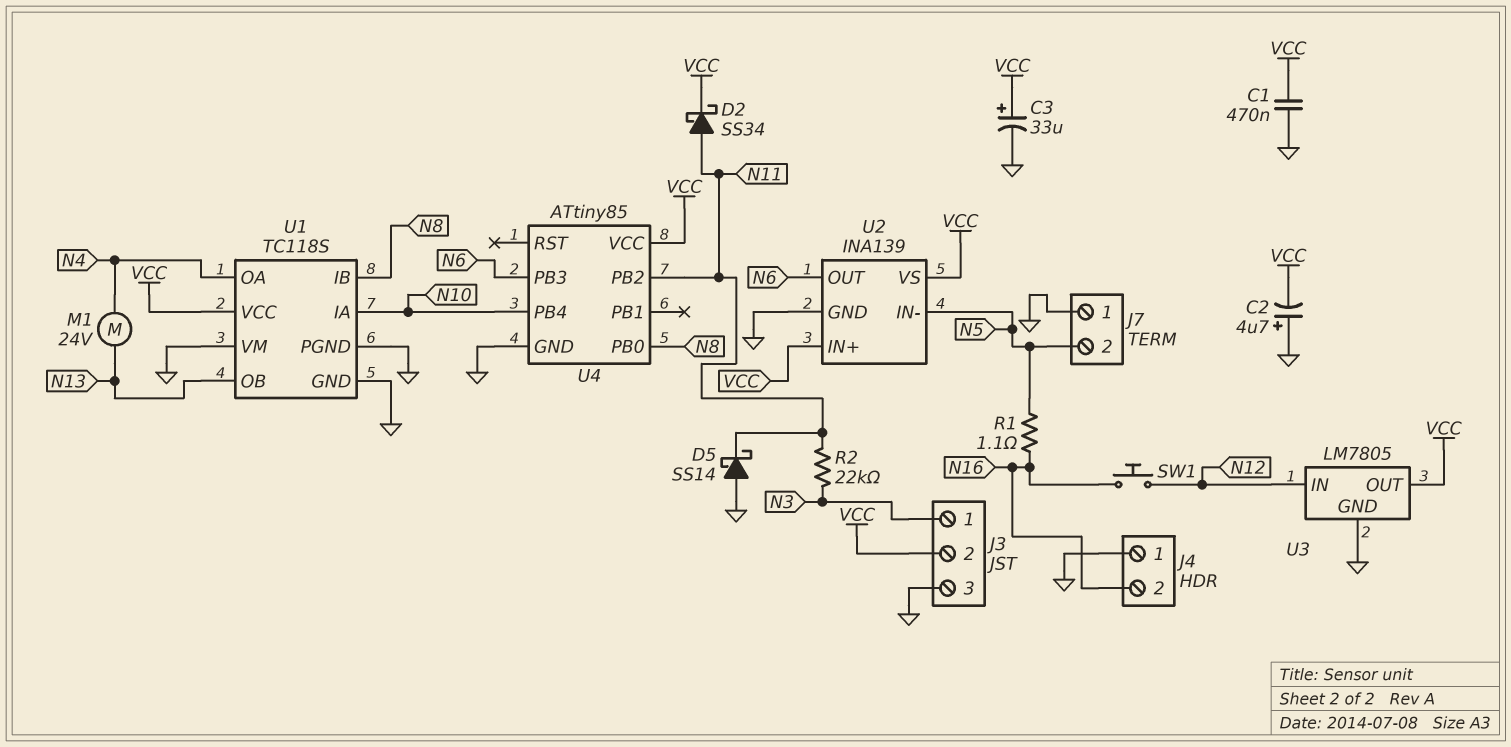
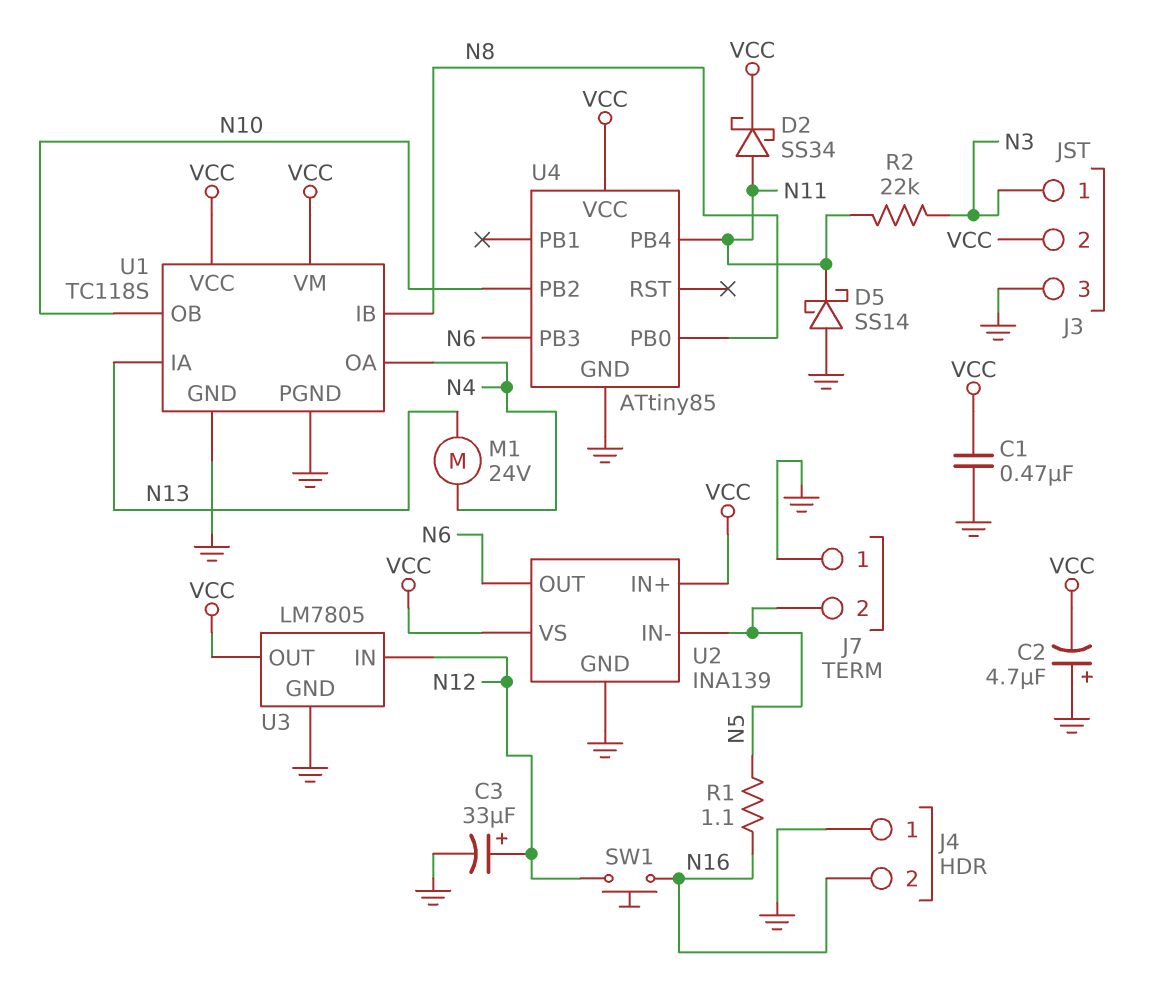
C3: 33uF (plus VCC, minus GND) -> 33uF (plus N12, minus GND)
U1 pin IA: N10 -> N13
U1 pin OB: N13 -> N10
U1 pin VM: GND -> VCC
U4 pin PB2: N11 -> N10
U4 pin PB4: N10 -> N11

